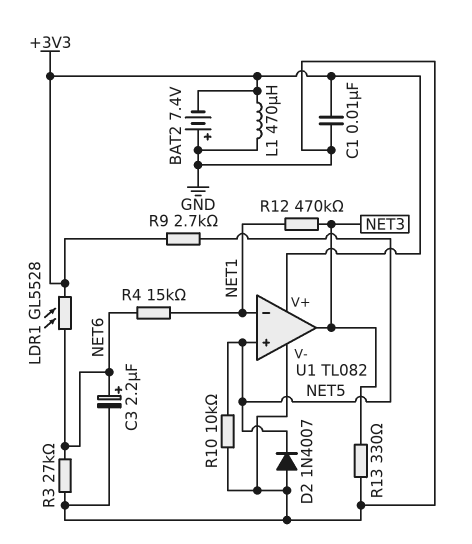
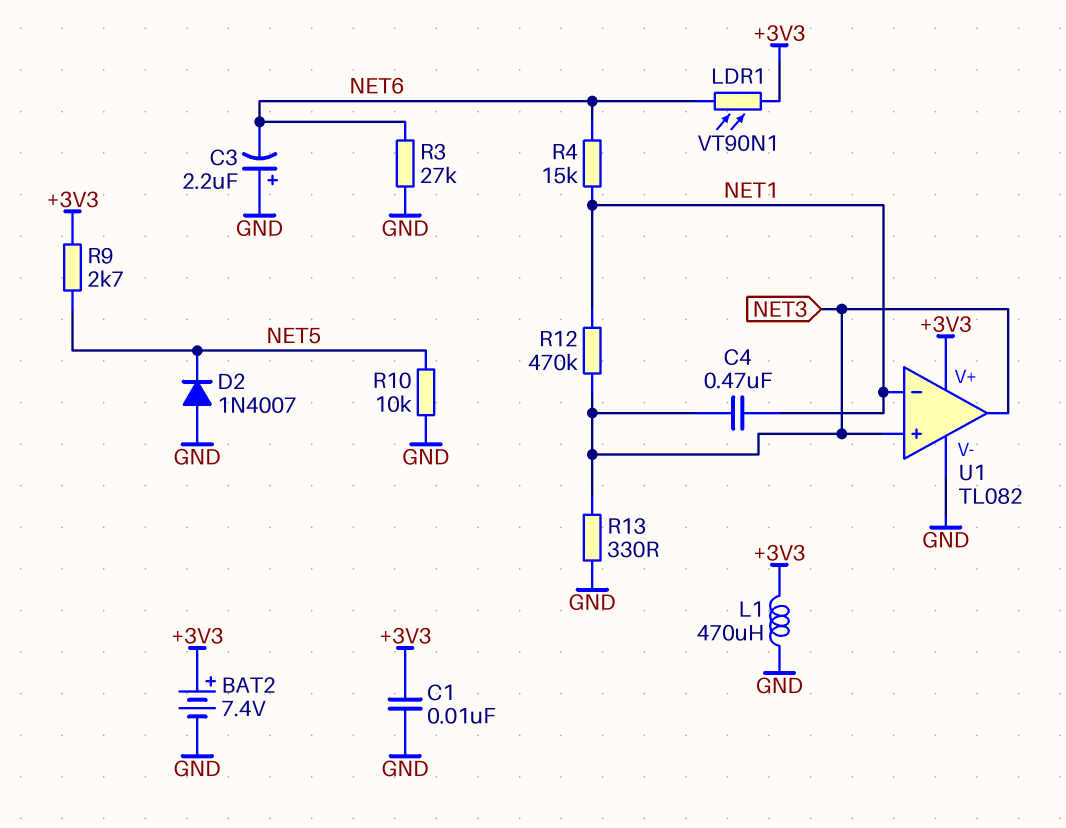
BAT2: 7.4V (plus GND, minus +3V3) -> 7.4V (plus +3V3, minus GND)
C3: 2.2uF (plus NET6, minus GND) -> 2.2uF (plus GND, minus NET6)
C4: none -> 470nF (NET1, NET3)
LDR1: GL5528 (+3V3, NET6) -> VT90N1 (+3V3, NET6)
U1 pin in+: NET5 -> NET3

